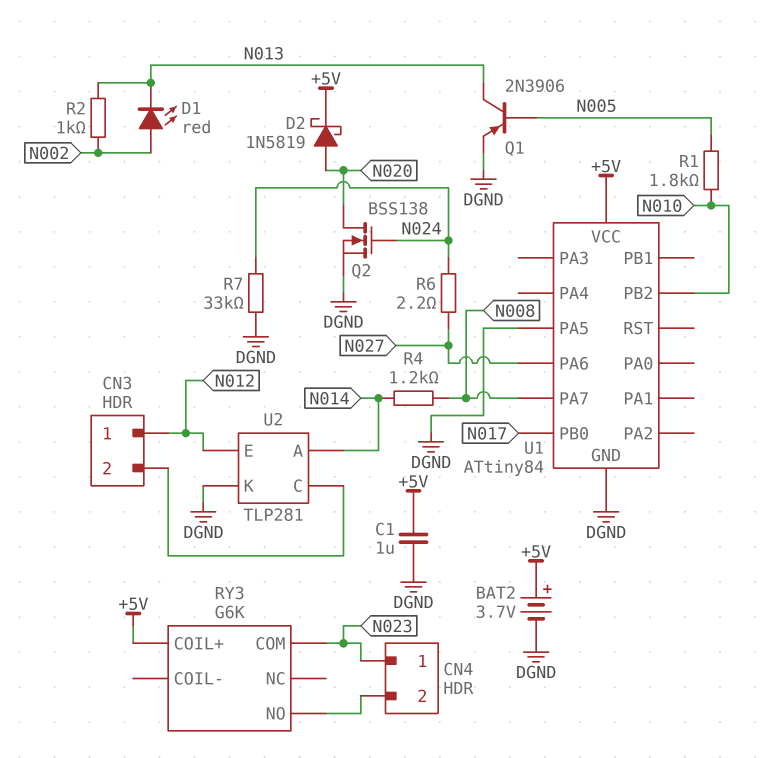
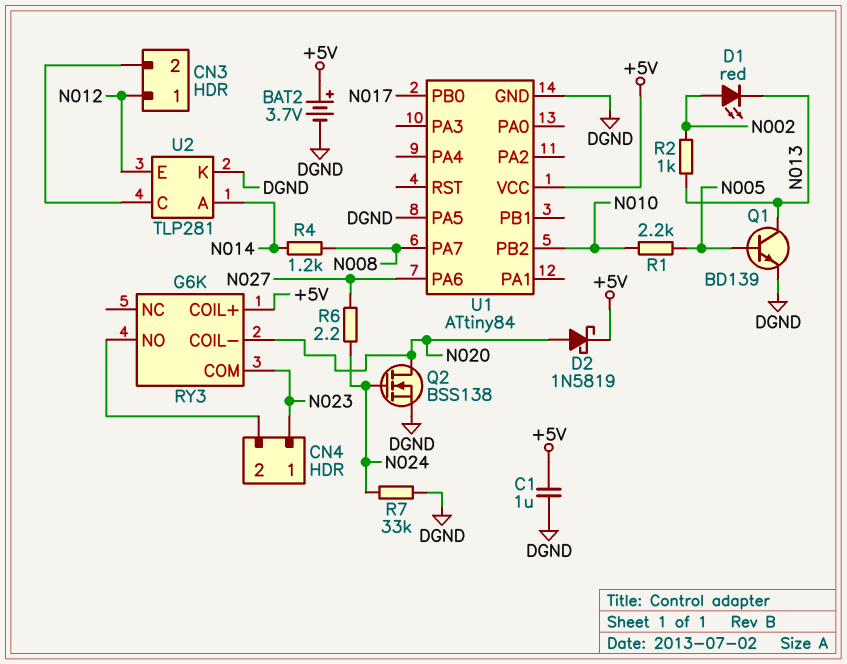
Q1: PNP 2N3906 (B N005, C N013, E DGND) -> NPN BD139 (B N005, C N013, E DGND)
R1: 1.8k (N005, N010) -> 2.2k (N005, N010)
RY3 pin COIL-: none -> N020

